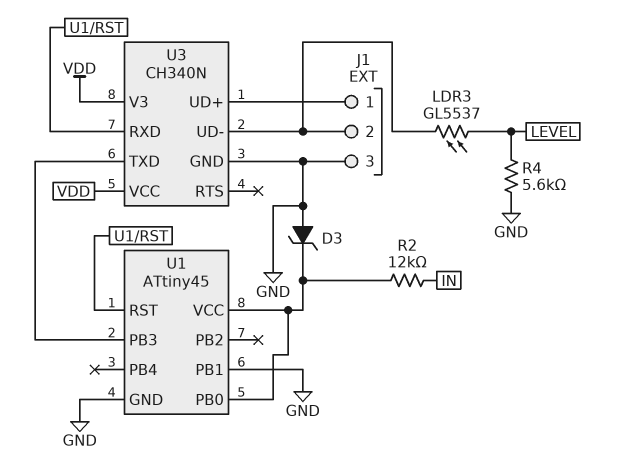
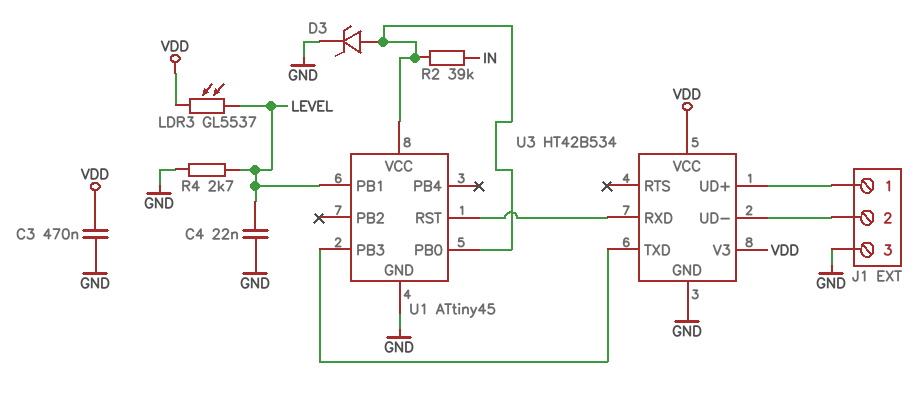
C3: none -> 470nF (GND, VDD)
C4: none -> 22nF (GND, LEVEL)
D3: zener (A GND, K U1/PB0) -> zener (A U1/PB0, K GND)
LDR3: GL5537 (J1/2, LEVEL) -> GL5537 (LEVEL, VDD)
R2: 12k (IN, U1/PB0) -> 39k (IN, U1/PB0)
R4: 5.6k (GND, LEVEL) -> 2.7k (GND, LEVEL)
U1 pin PB1: GND -> LEVEL
U3: CH340N -> HT42B534

